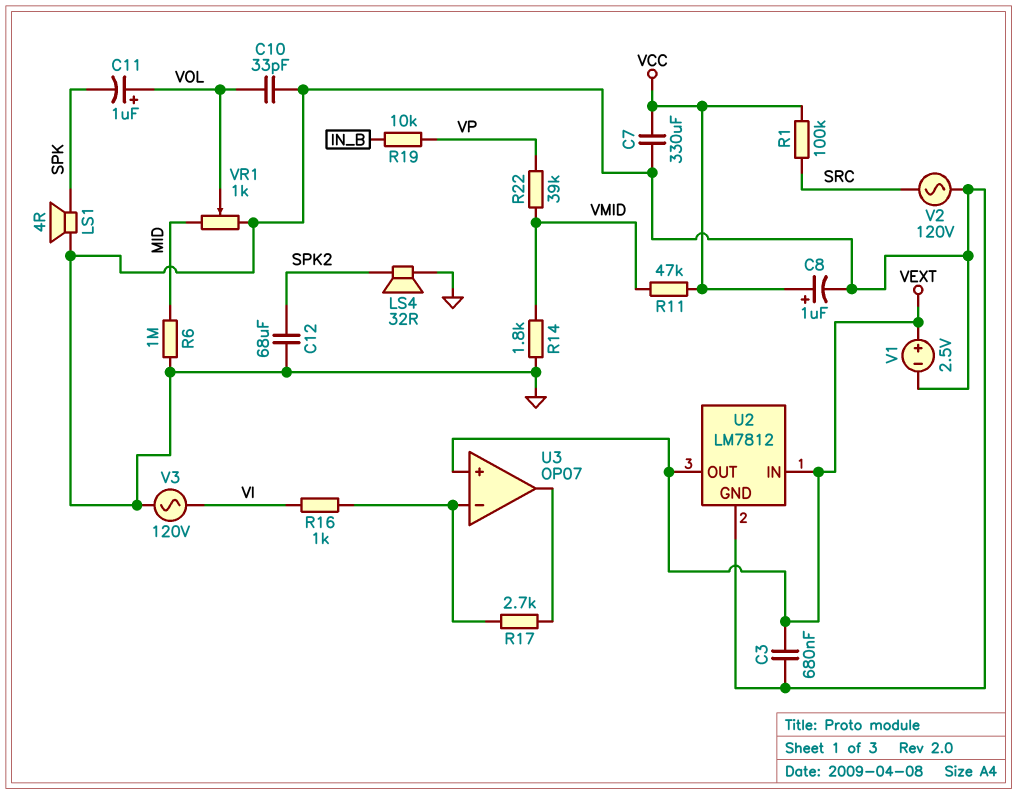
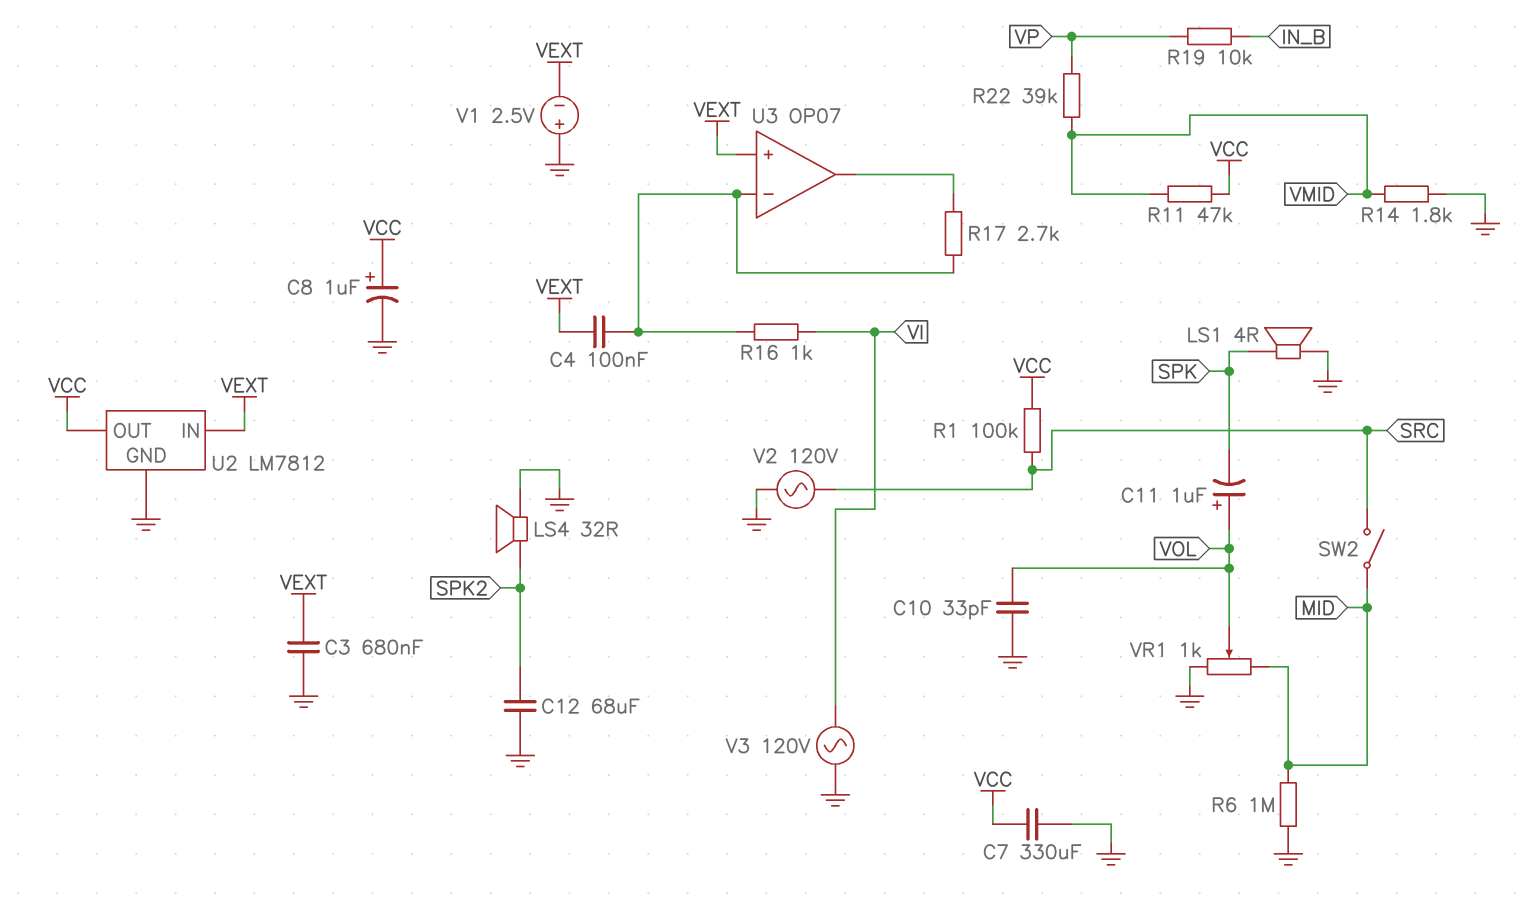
C4: none -> 100nF (U3/in-, VEXT)
SW2: none -> switch (MID, SRC)
U2 pin OUT: VEXT -> VCC
V1: 2.5V (plus VEXT, minus GND) -> 2.5V (plus GND, minus VEXT)

